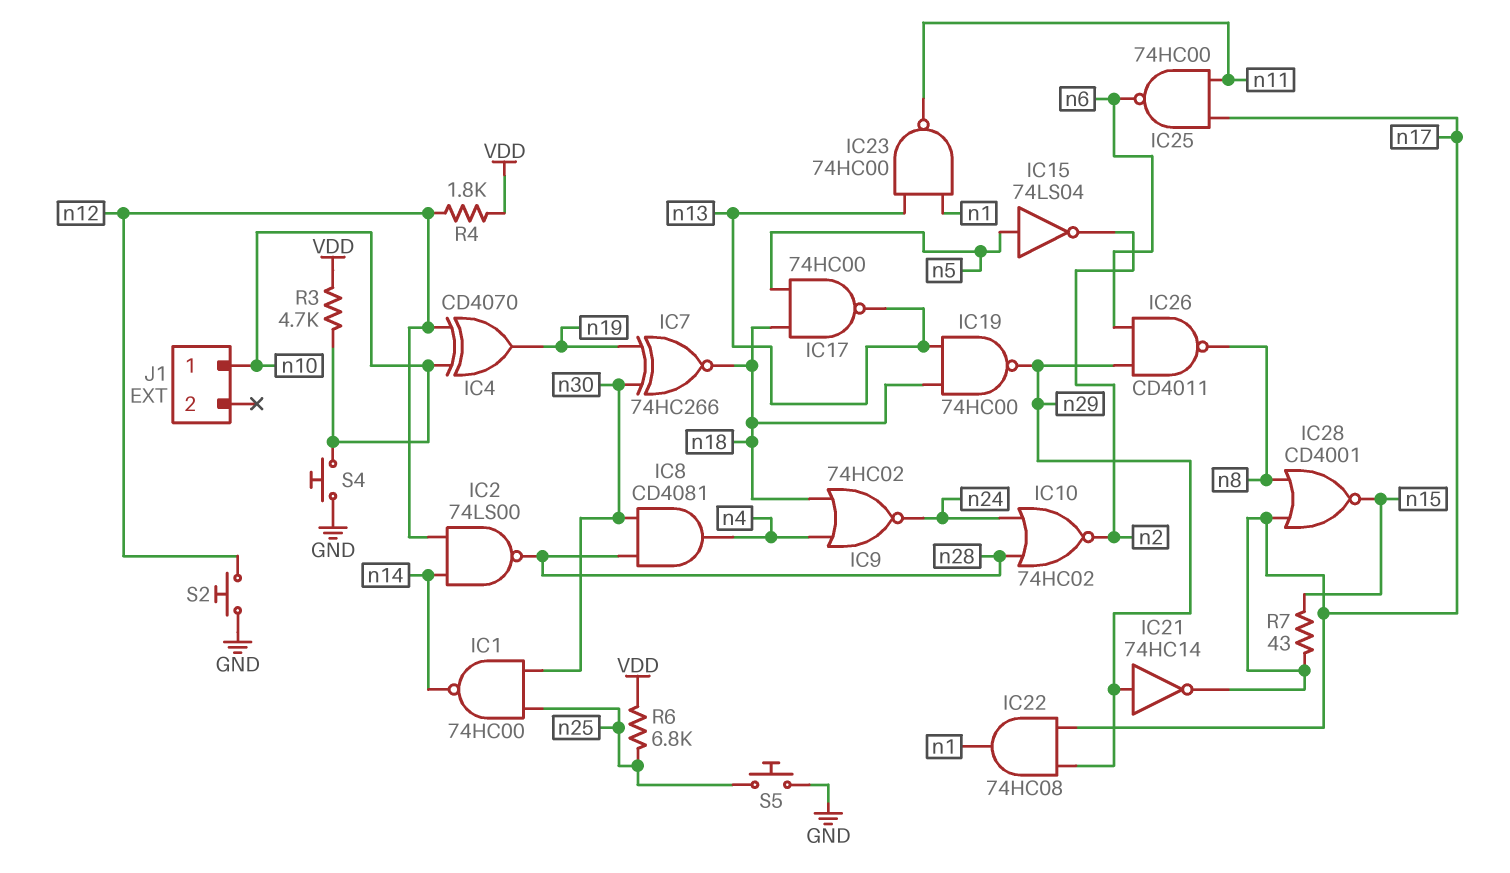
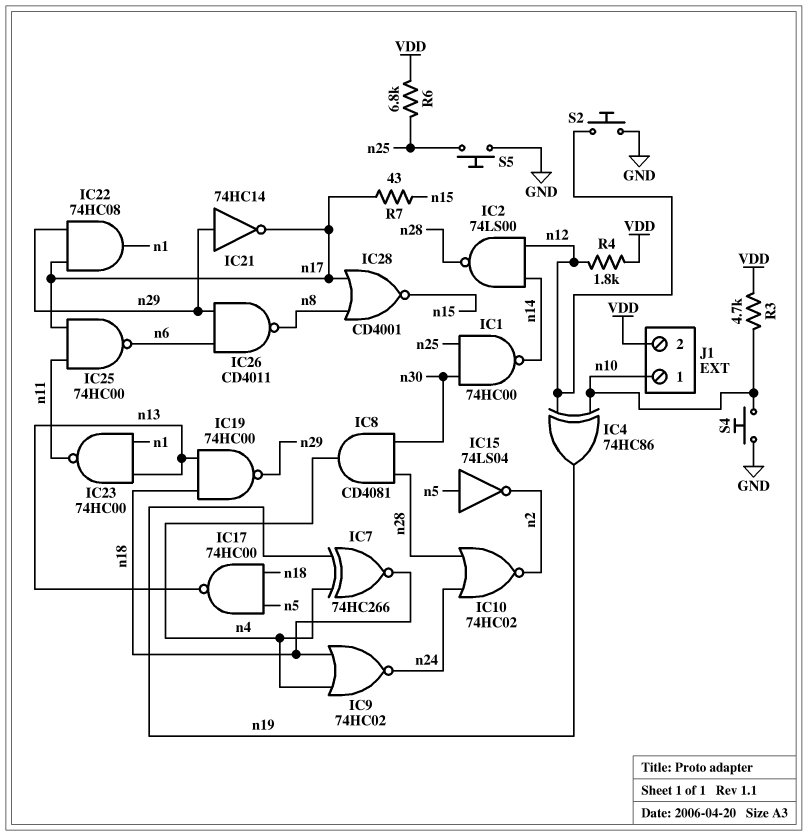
IC4: XOR CD4070 (in n10, in n12, out n19) -> XOR 74HC86 (in n10, in n12, out n19)
IC7: XNOR 74HC266 (in n19, in n30, out n18) -> XNOR 74HC266 (in n4, in n19, out n18)
J1 pin 2: none -> VDD

